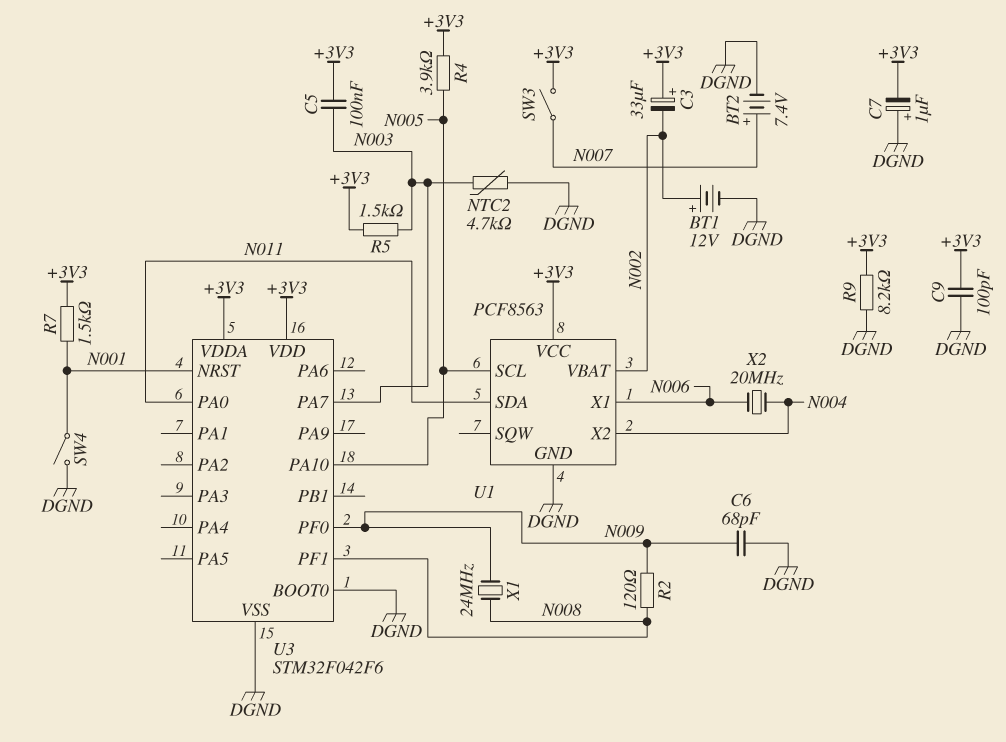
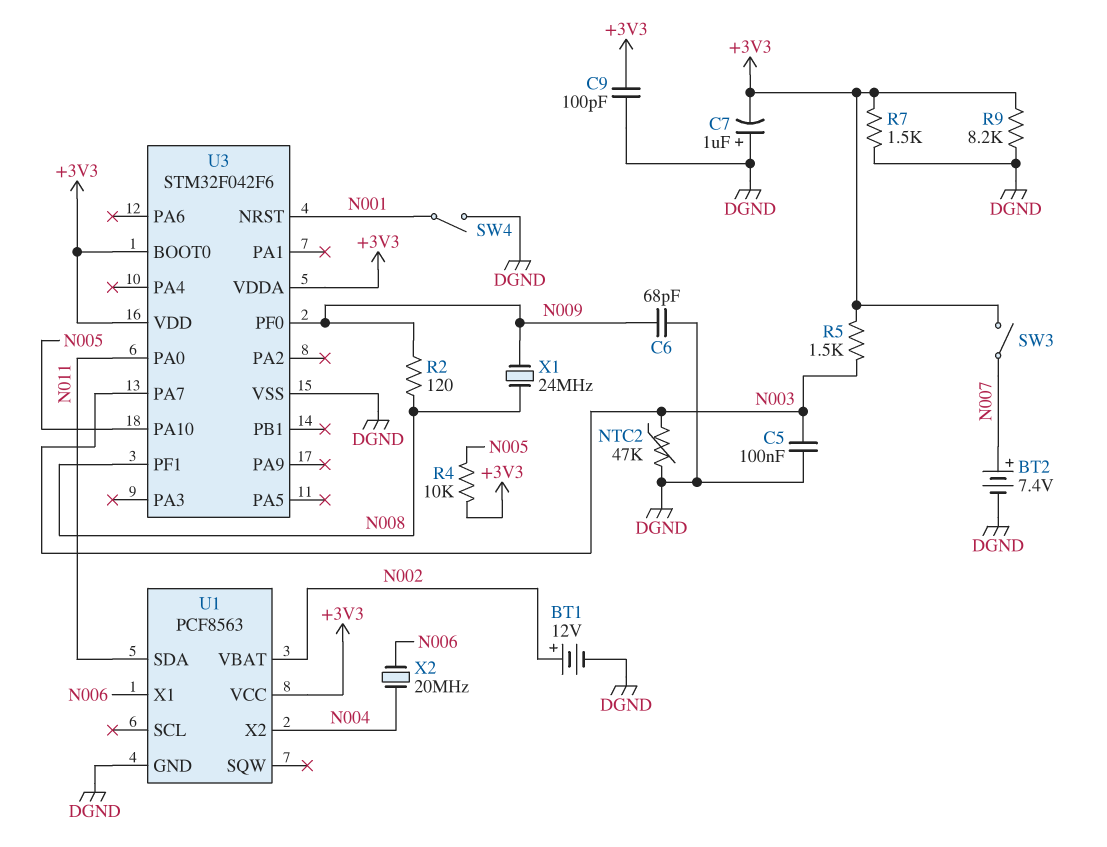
C3: 33uF (plus +3V3, minus N002) -> none
C5: 100nF (+3V3, N003) -> 100nF (DGND, N003)
NTC2: 4.7k (DGND, N003) -> 47k (DGND, N003)
R4: 3.9k (+3V3, N005) -> 10k (+3V3, N005)
R7: 1.5k (+3V3, N001) -> 1.5k (+3V3, DGND)
U1 pin SCL: N005 -> none
U3 pin BOOT0: DGND -> +3V3

